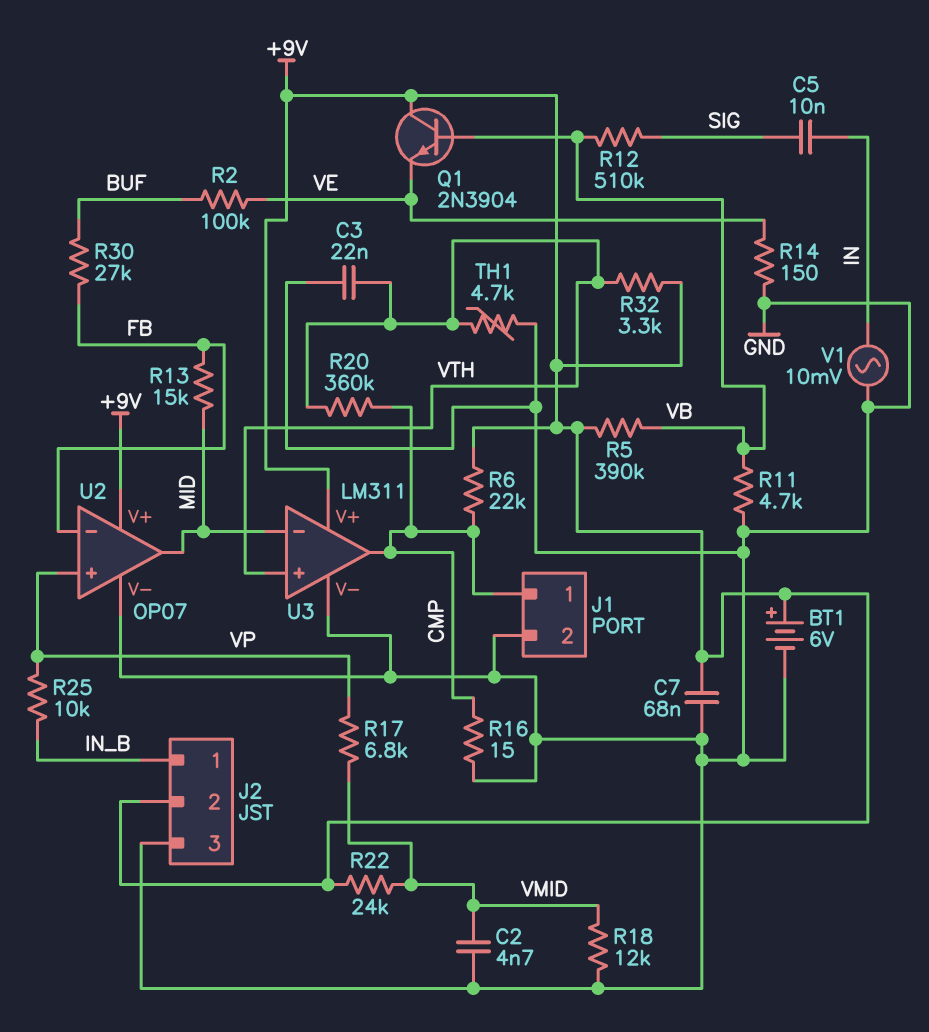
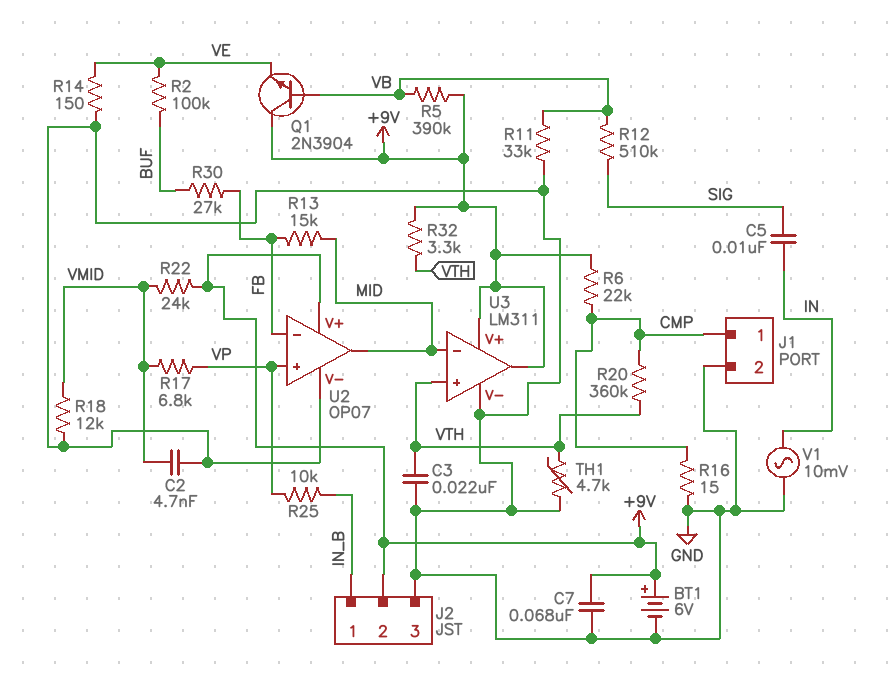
R11: 4.7k (GND, VB) -> 33k (GND, VB)
U3 pin out: CMP -> +9V

